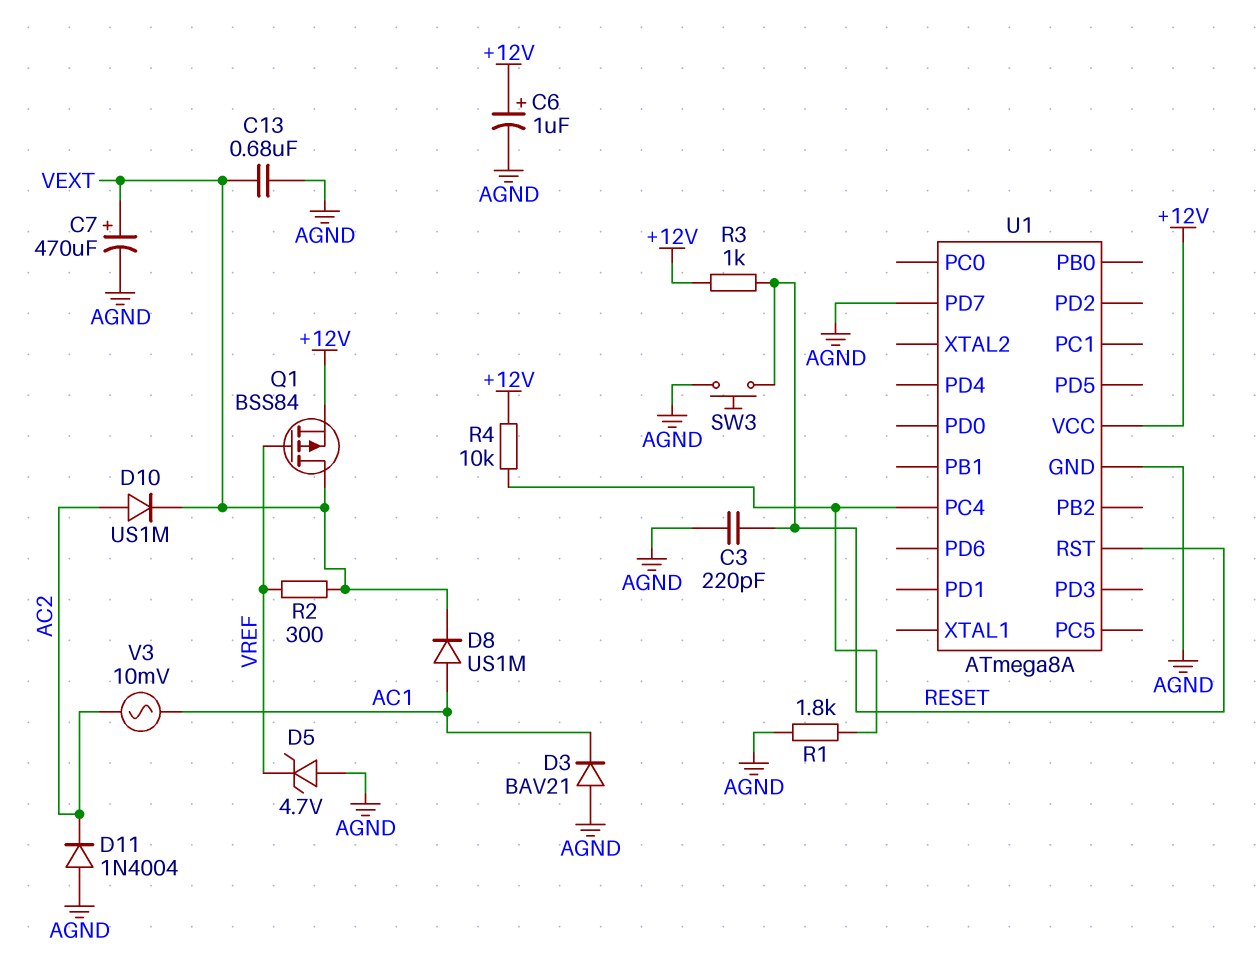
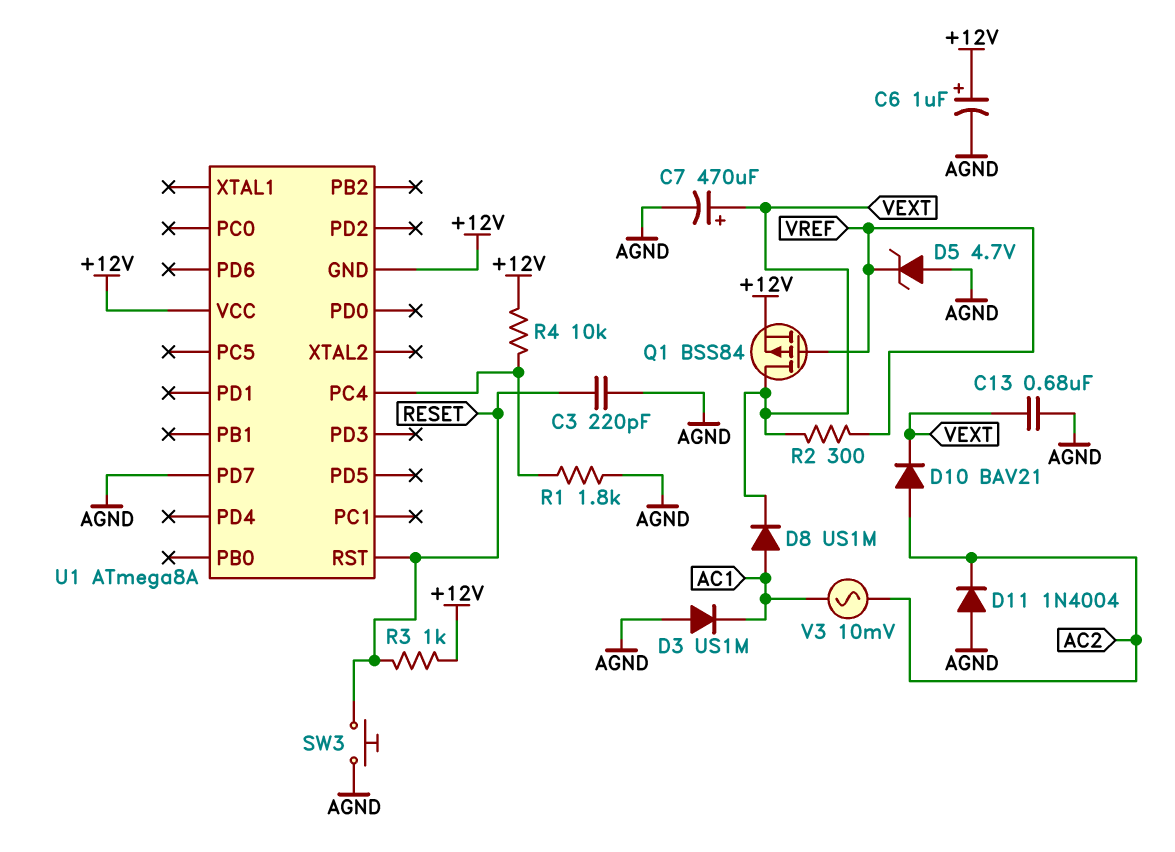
D3: diode BAV21 (A AGND, K AC1) -> diode US1M (A AGND, K AC1)
D10: diode US1M (A AC2, K VEXT) -> diode BAV21 (A AC2, K VEXT)
U1 pin GND: AGND -> +12V

